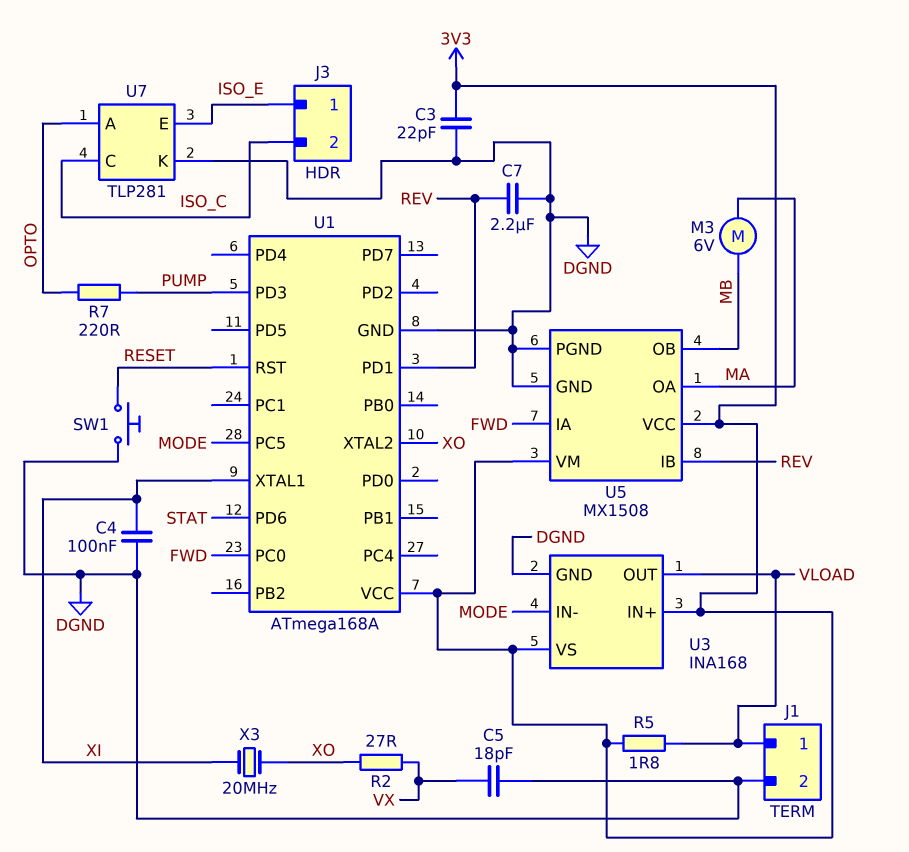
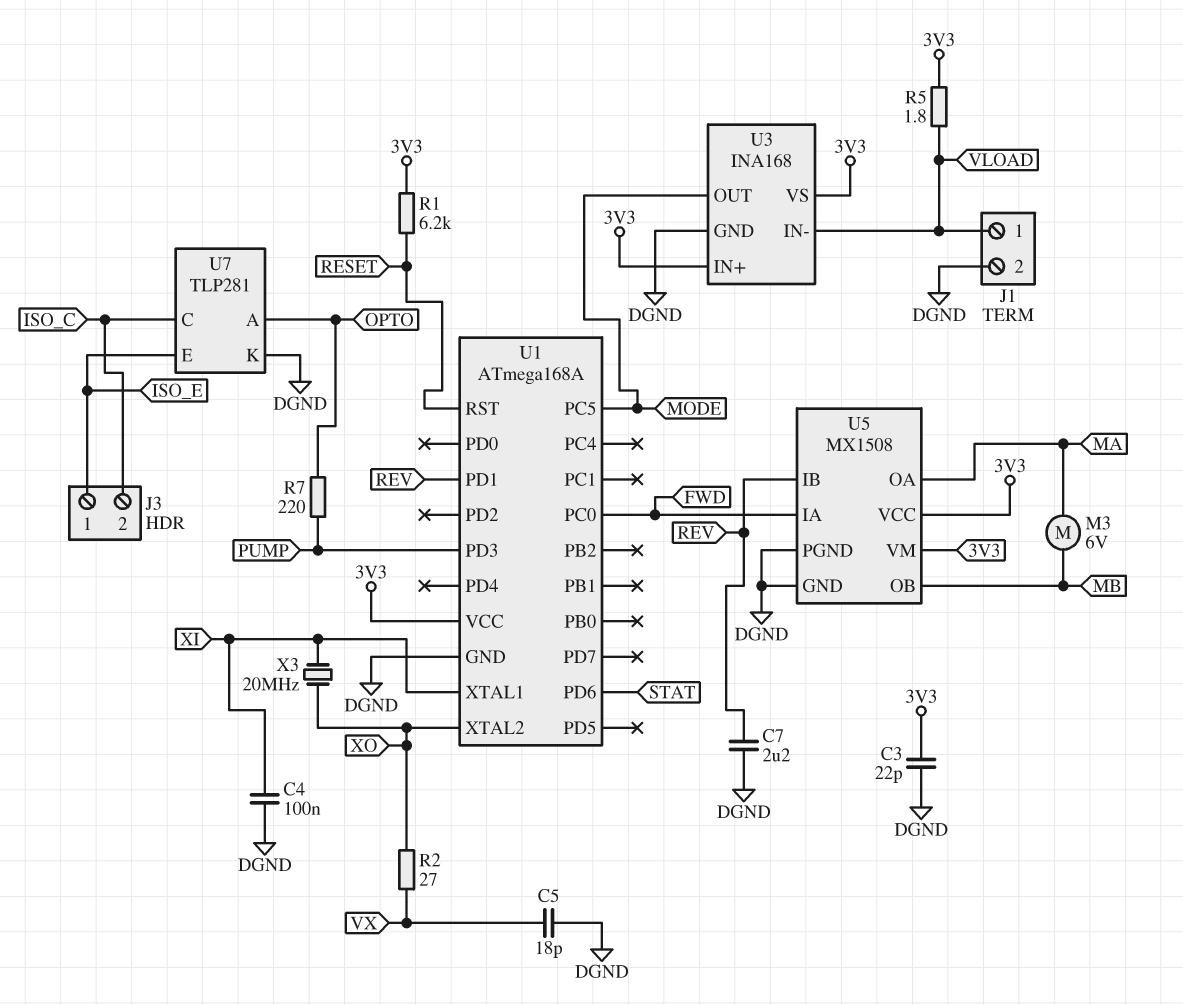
R1: none -> 6.2k (3V3, RESET)
SW1: button (DGND, RESET) -> none
U3 pin IN-: MODE -> VLOAD
U3 pin OUT: VLOAD -> MODE

